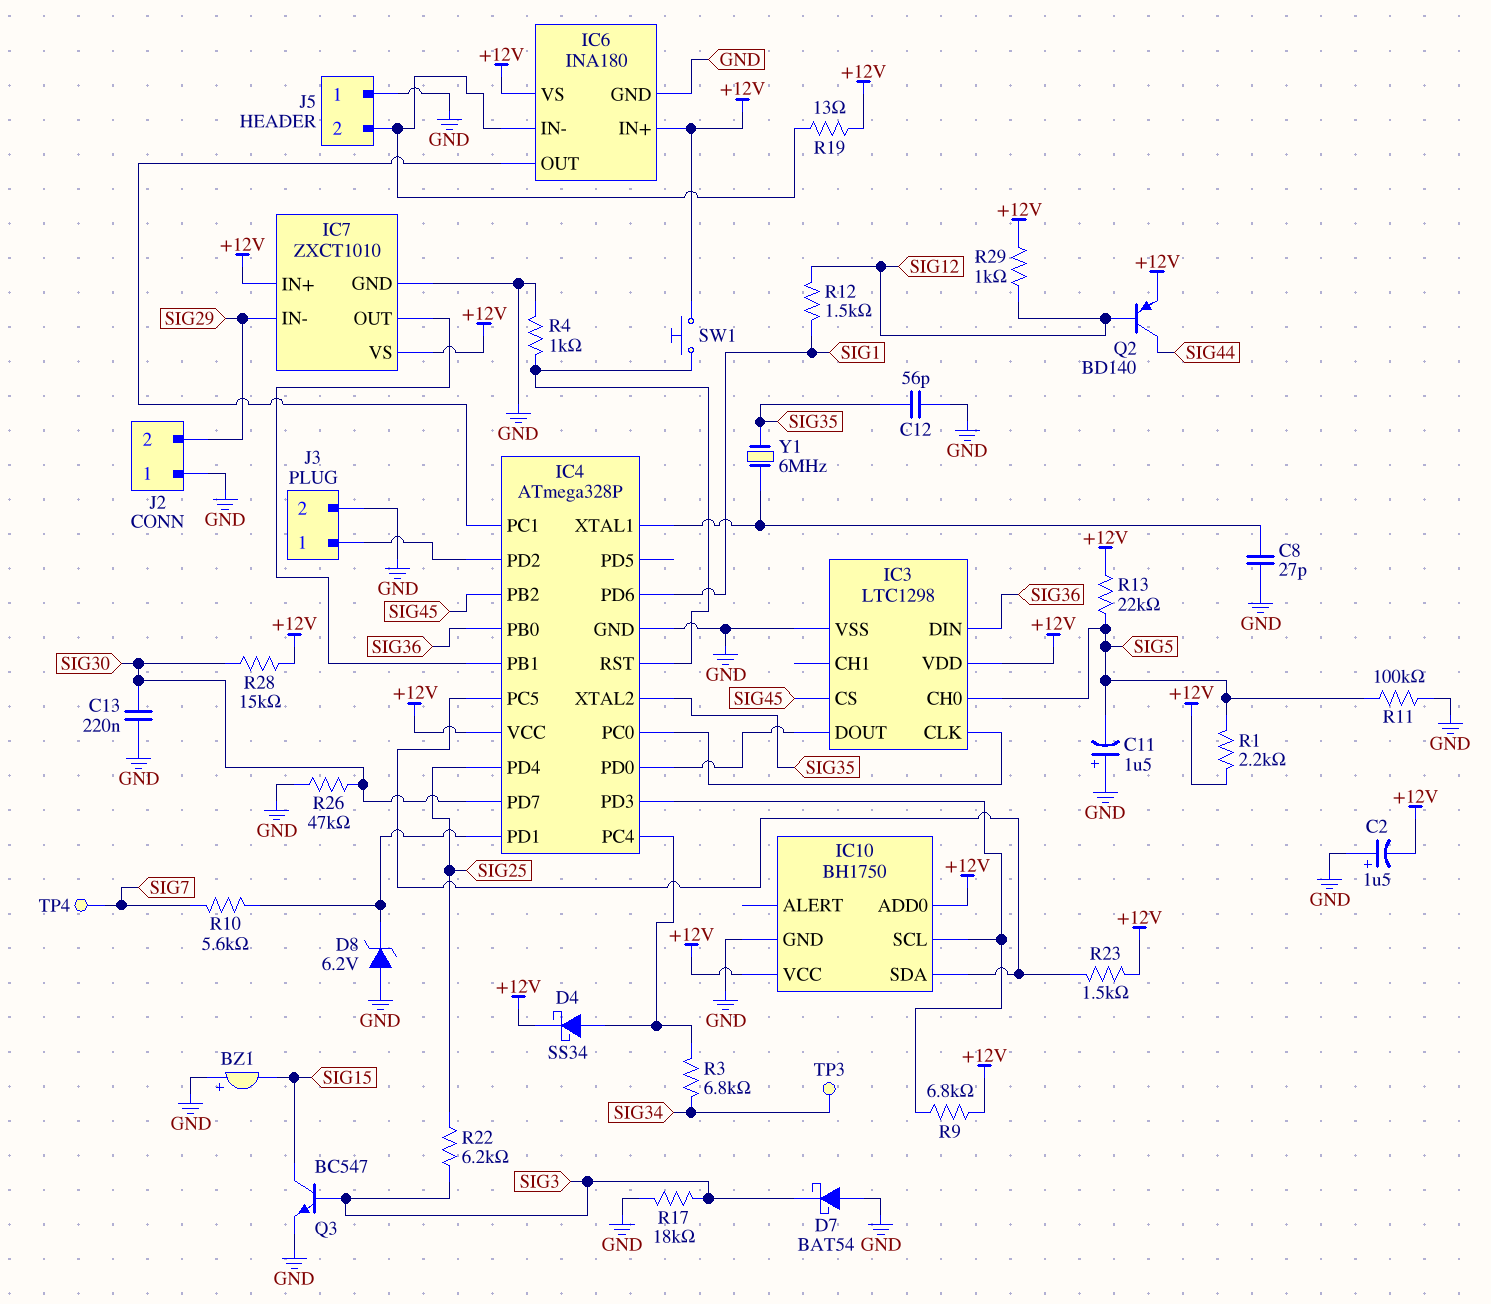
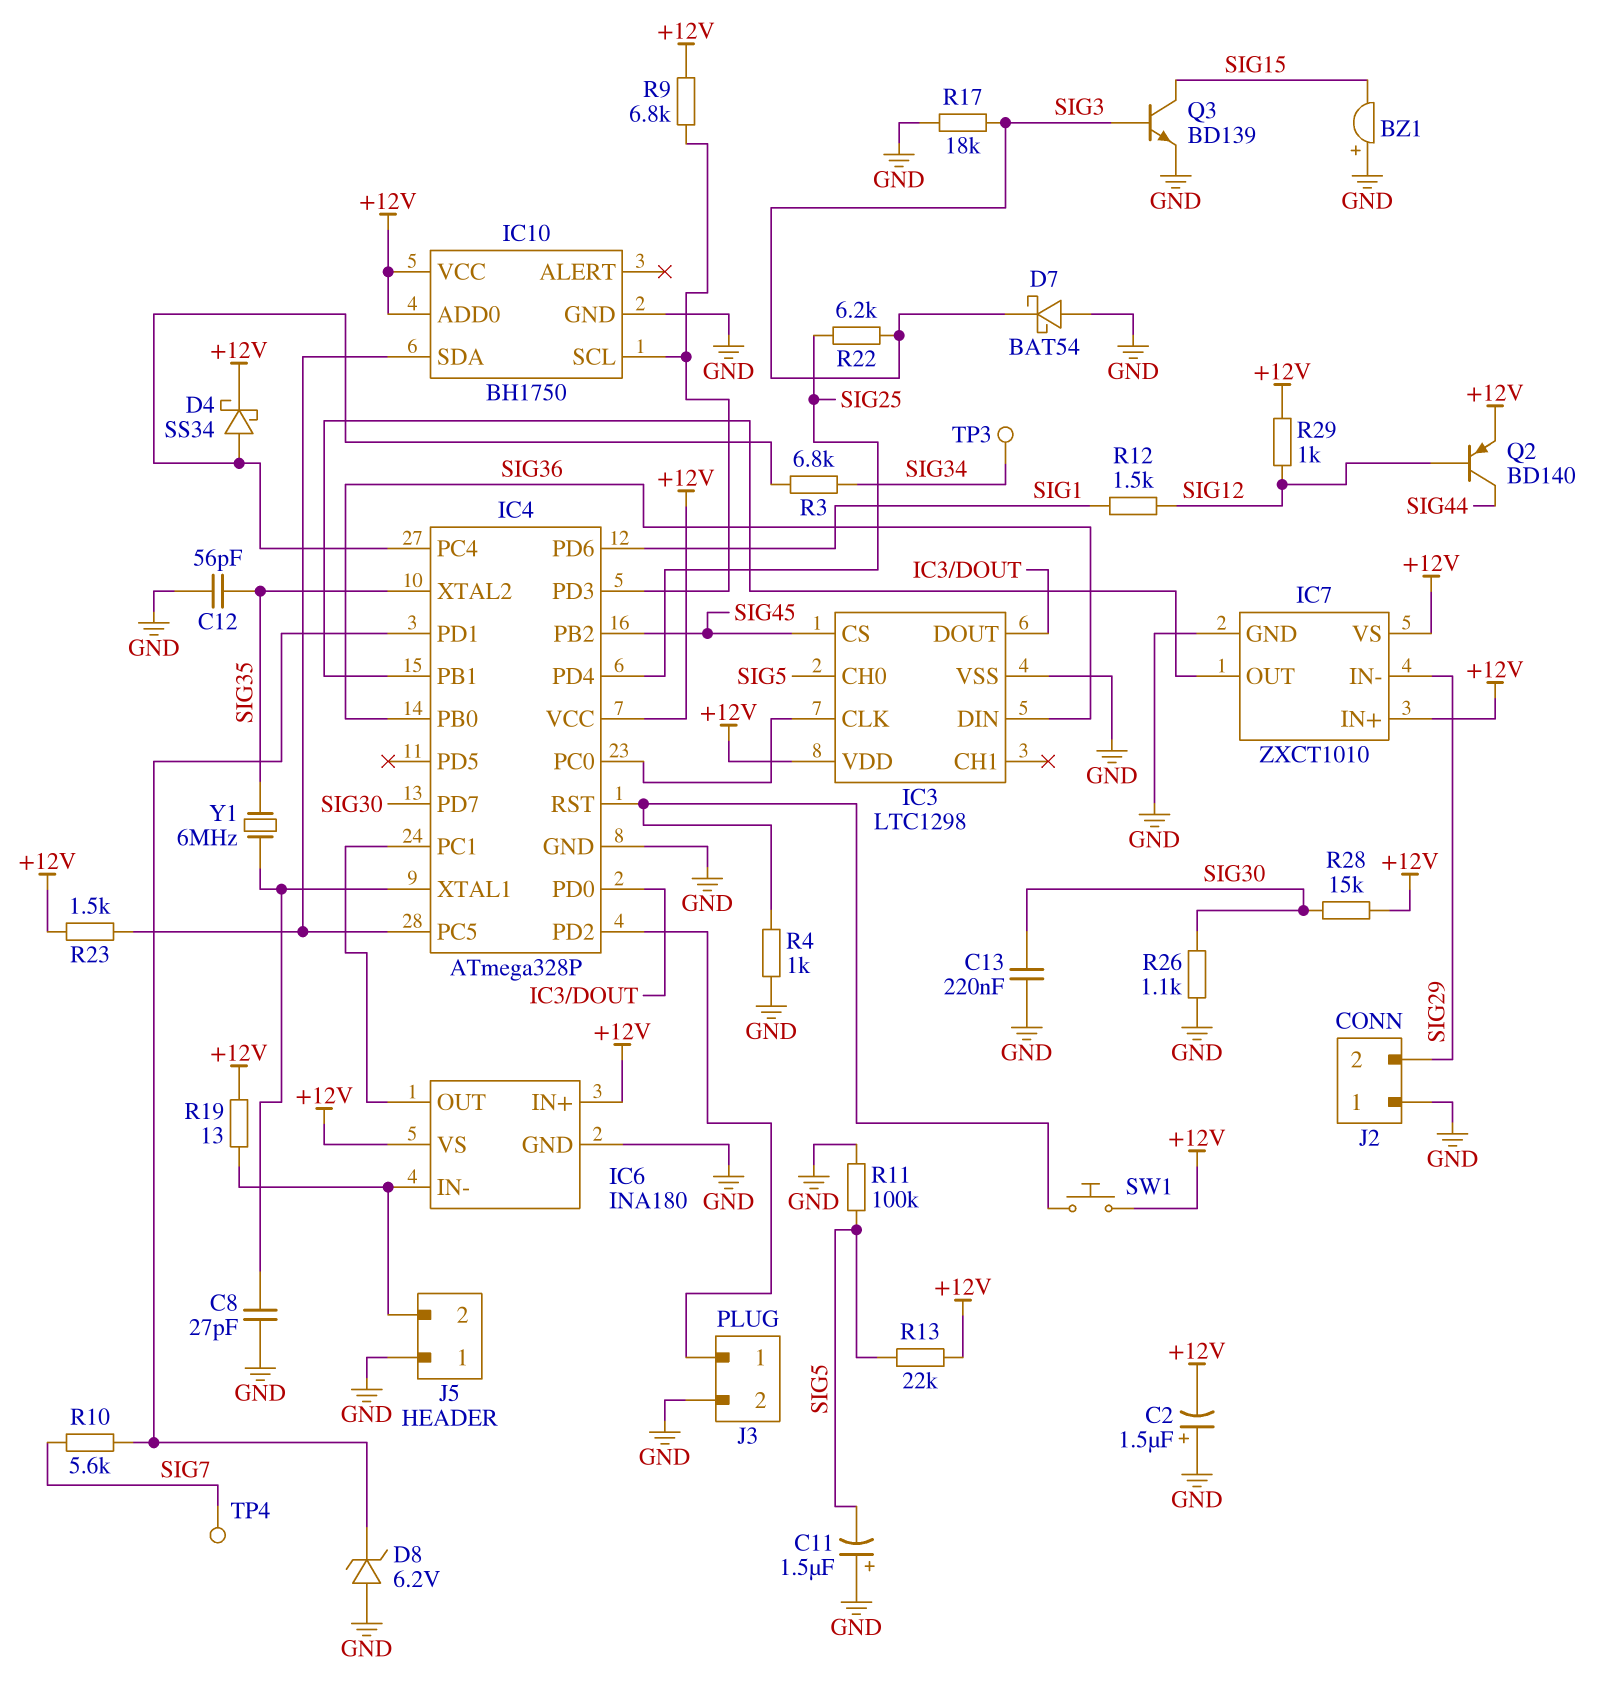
Q3: NPN BC547 (B SIG3, C SIG15, E GND) -> NPN BD139 (B SIG3, C SIG15, E GND)
R1: 2.2k (+12V, SIG5) -> none
R26: 47k (GND, SIG30) -> 1.1k (GND, SIG30)

